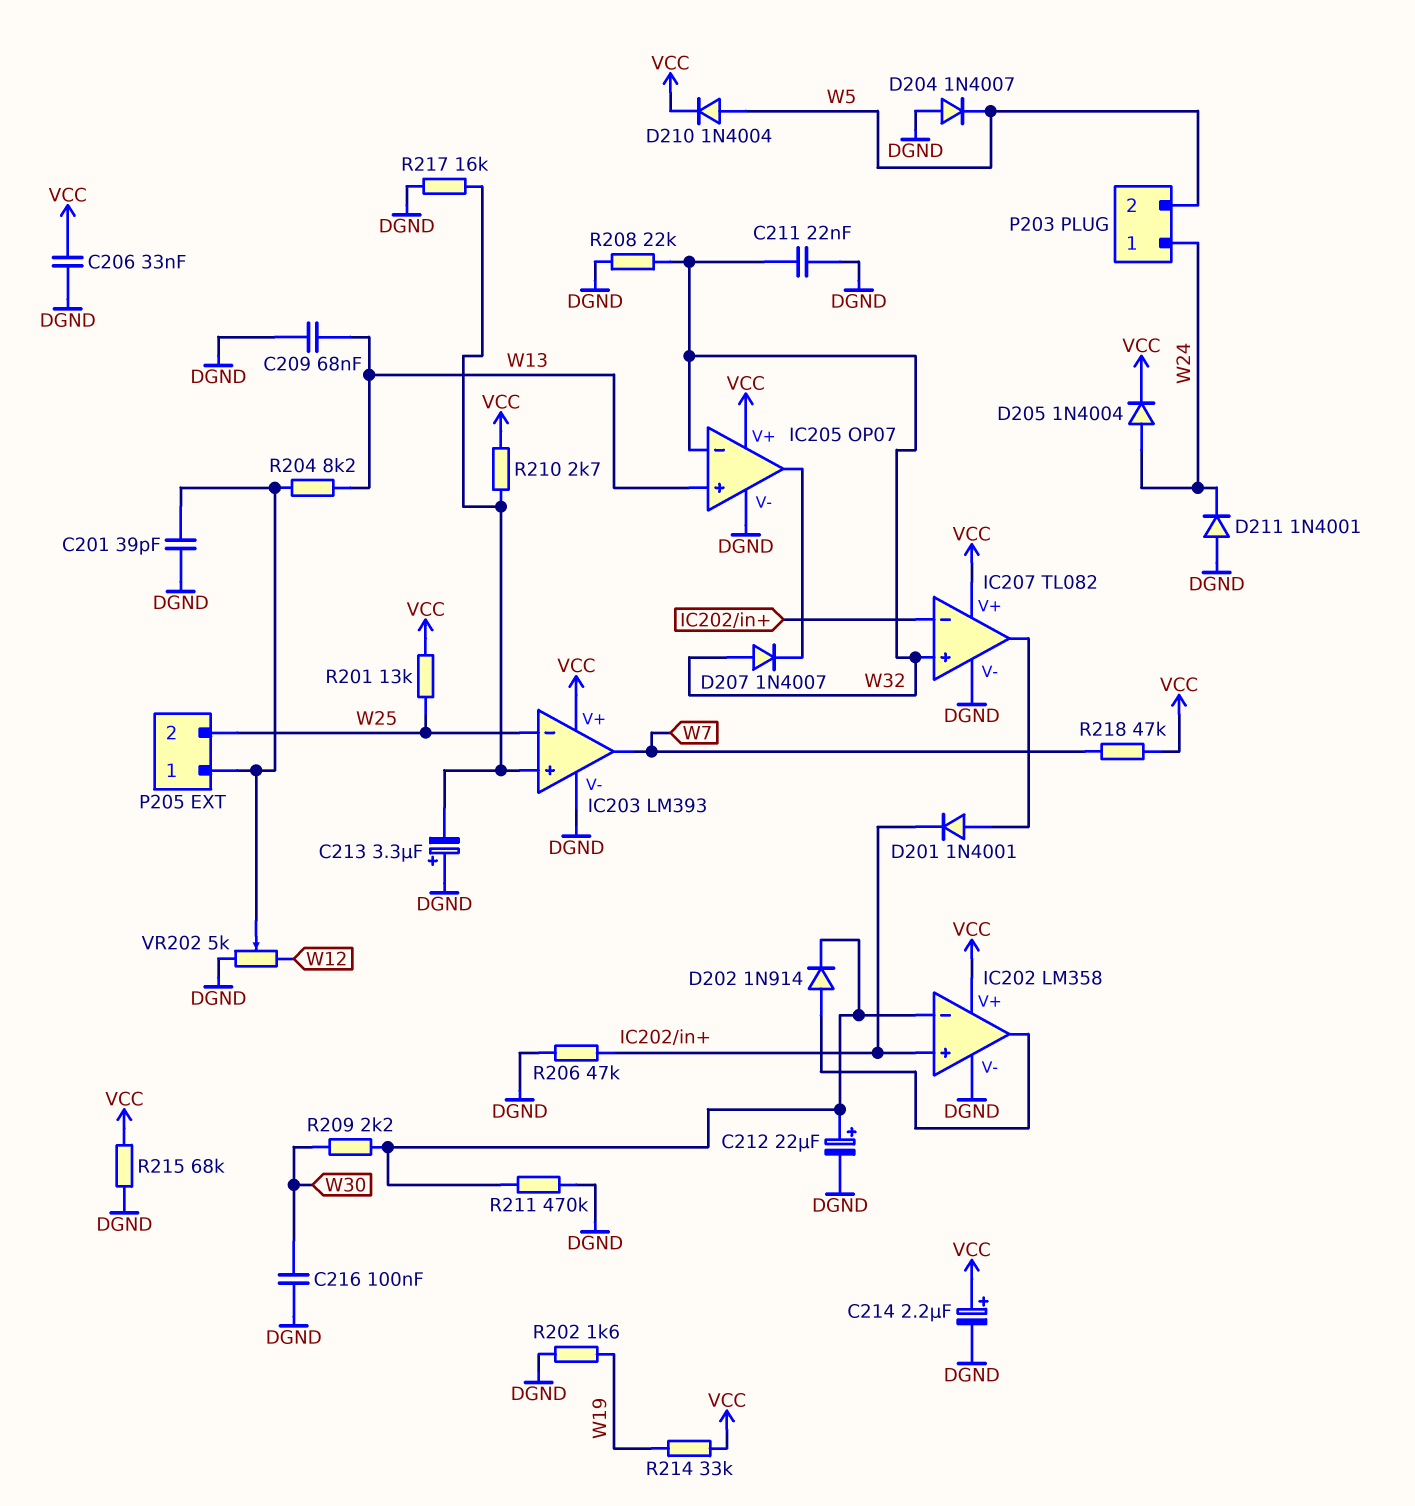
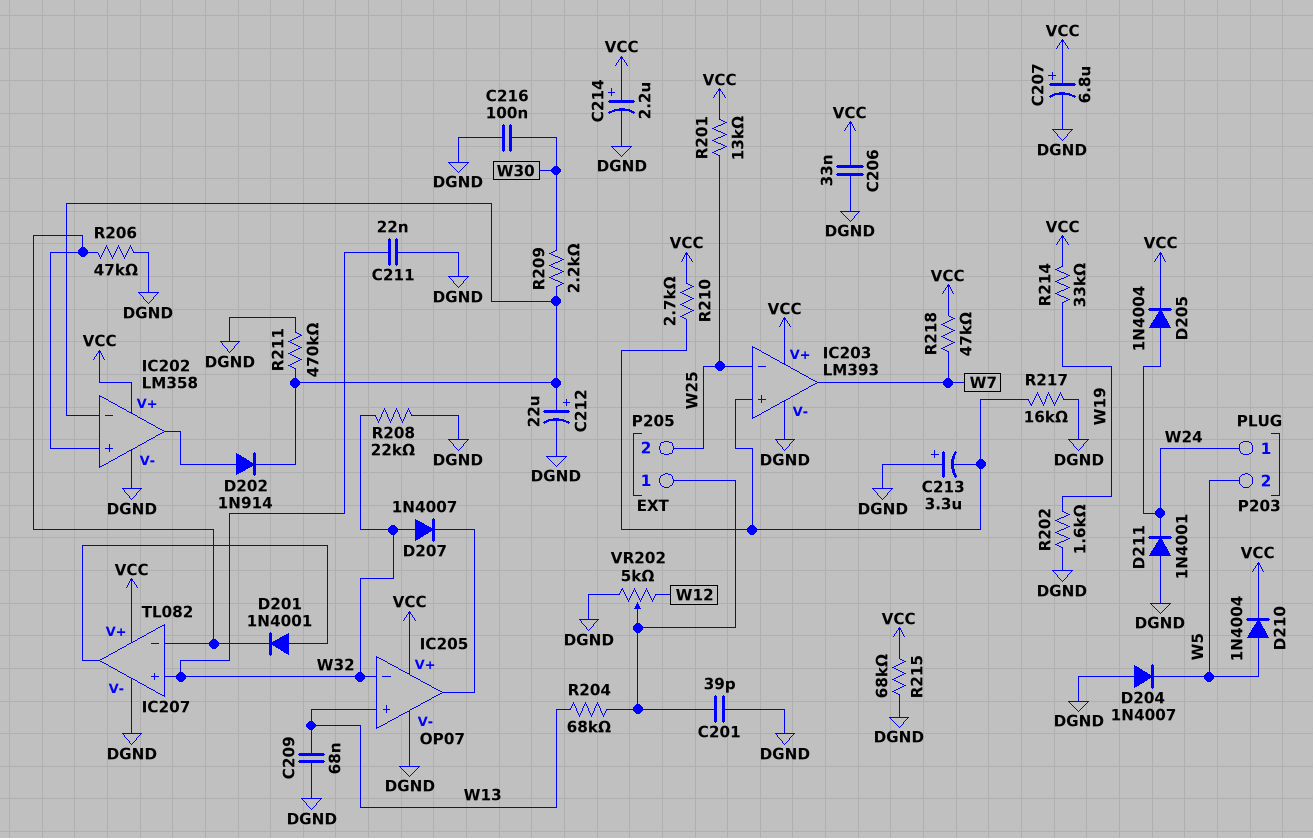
C207: none -> 6.8uF (plus VCC, minus DGND)
R204: 8.2k (P205/1, W13) -> 68k (P205/1, W13)

